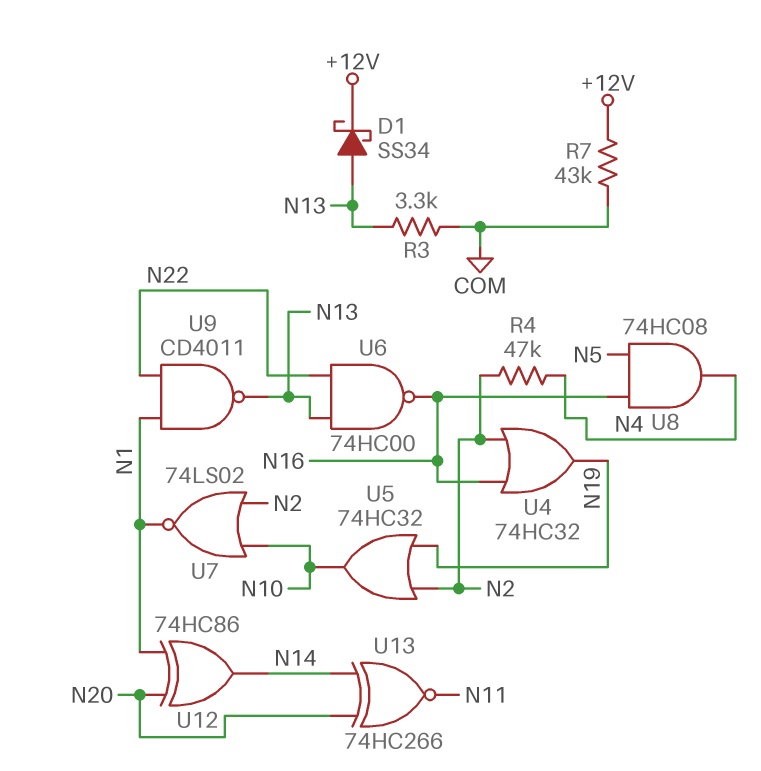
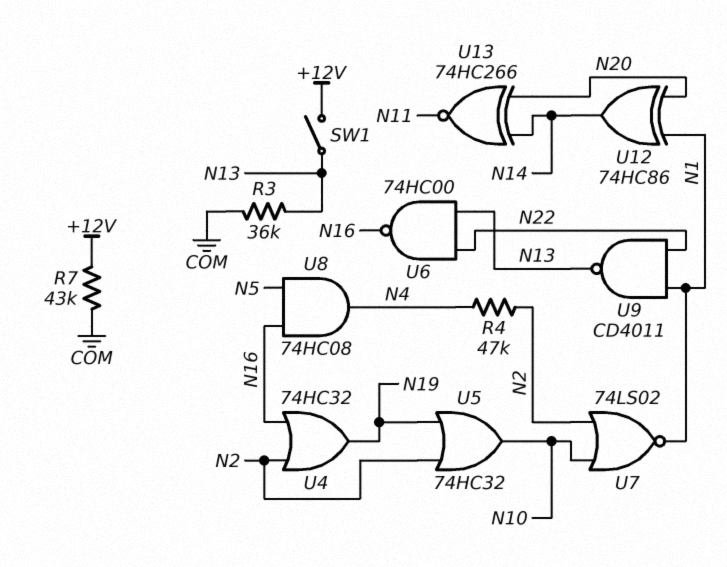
D1: schottky SS34 (A N13, K +12V) -> none
R3: 3.3k (COM, N13) -> 36k (COM, N13)
SW1: none -> switch (+12V, N13)

